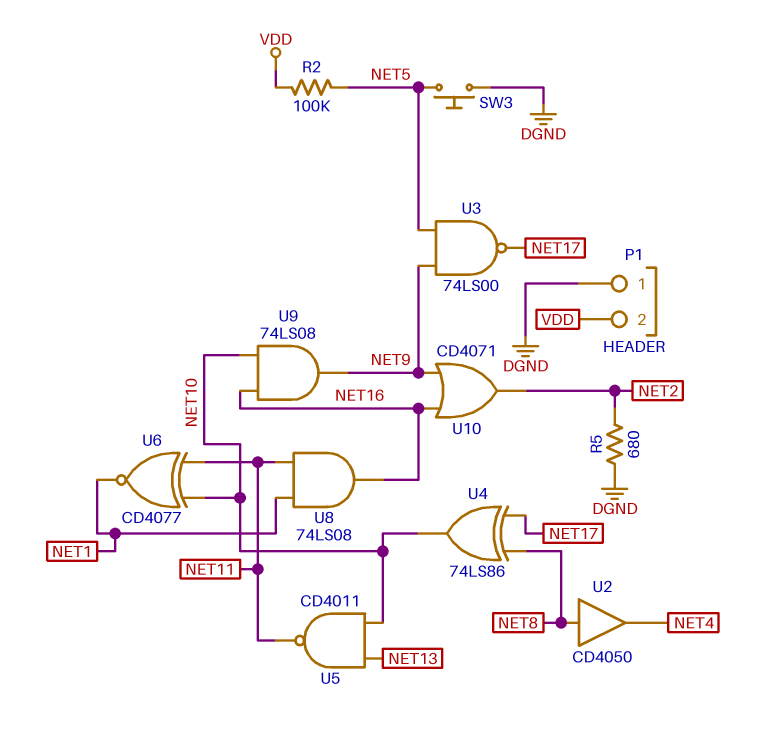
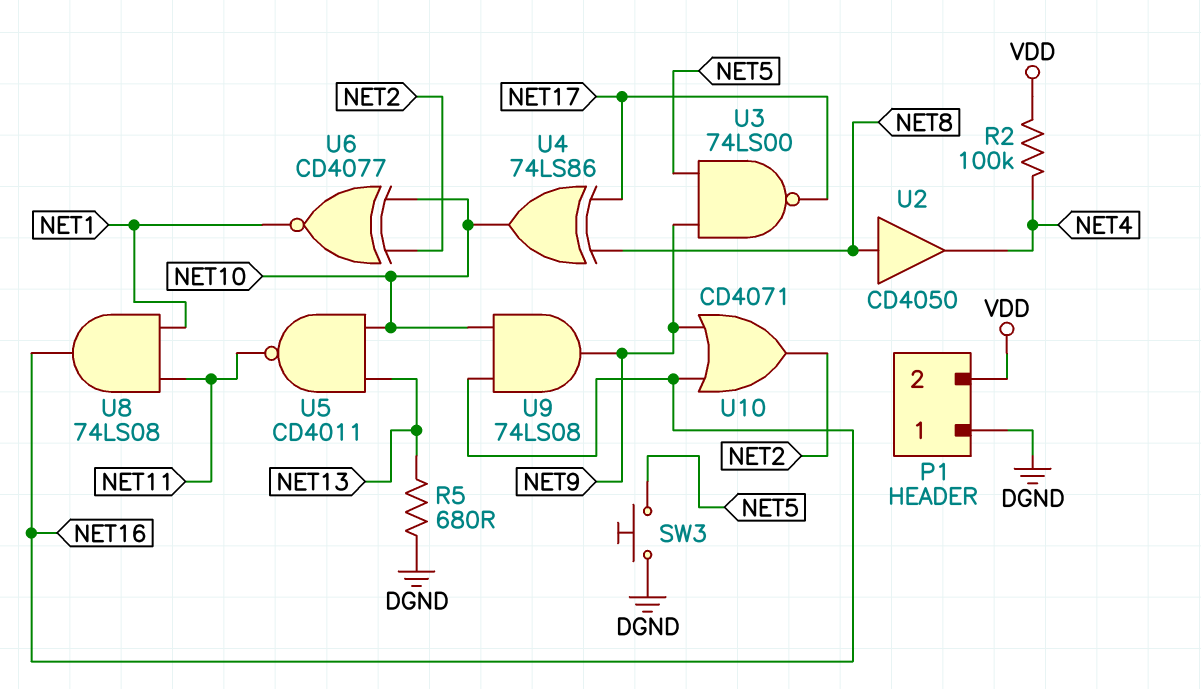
R2: 100k (NET5, VDD) -> 100k (NET4, VDD)
R5: 680 (DGND, NET2) -> 680 (DGND, NET13)
U6: XNOR CD4077 (in NET10, in NET11, out NET1) -> XNOR CD4077 (in NET2, in NET10, out NET1)

